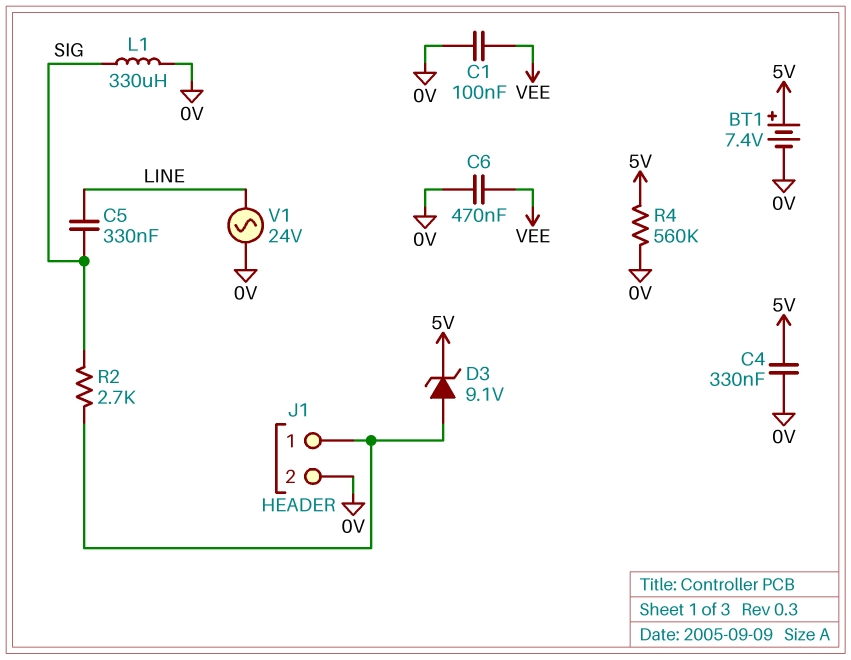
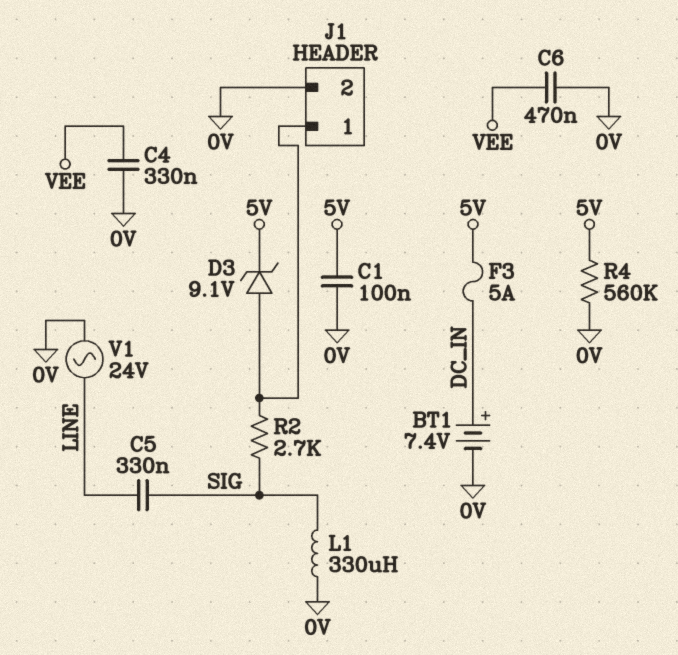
BT1: 7.4V (plus 5V, minus 0V) -> 7.4V (plus DC_IN, minus 0V)
C1: 100nF (0V, VEE) -> 100nF (0V, 5V)
C4: 330nF (0V, 5V) -> 330nF (0V, VEE)
F3: none -> 5A (5V, DC_IN)

